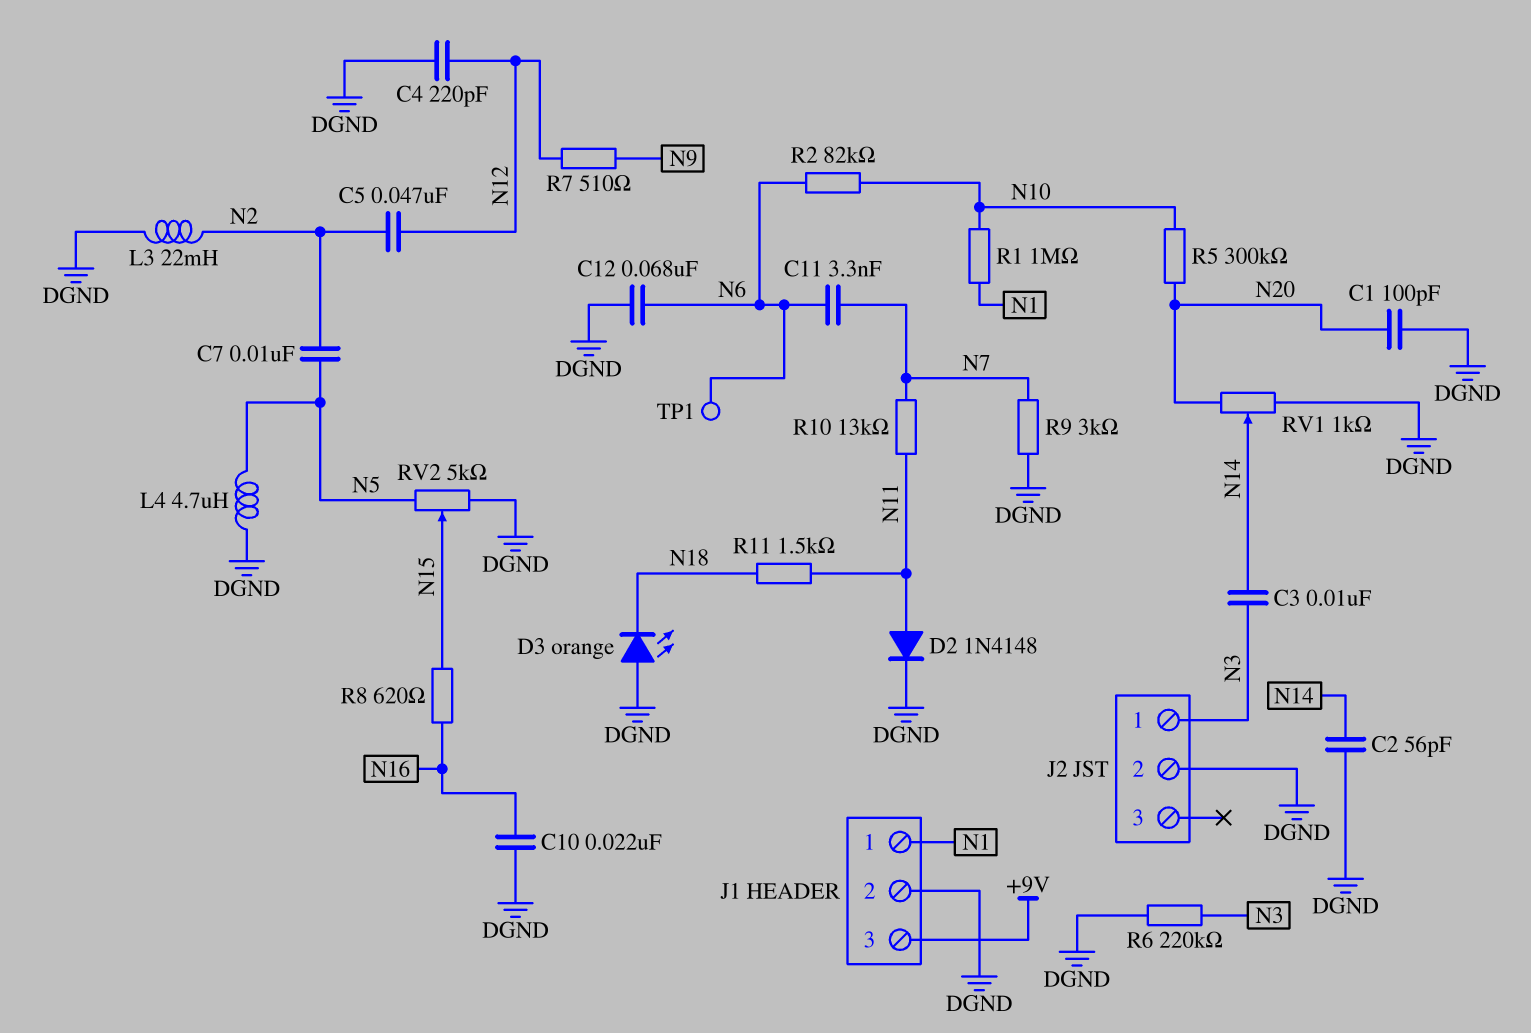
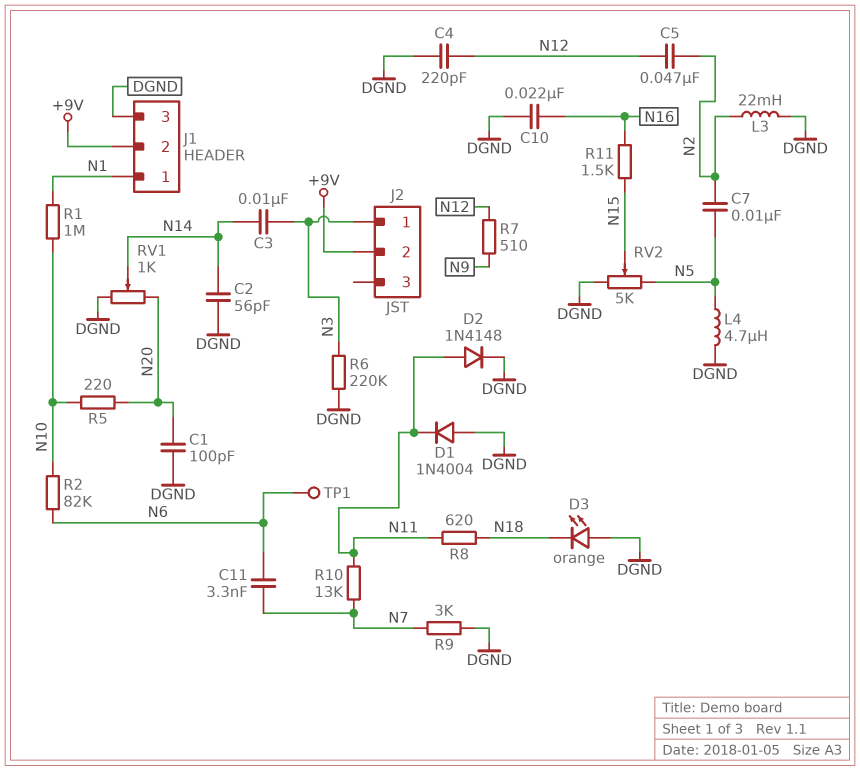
C12: 68nF (DGND, N6) -> none
D1: none -> diode 1N4004 (A DGND, K N11)
J1 pin 2: DGND -> +9V
J1 pin 3: +9V -> DGND
J2 pin 2: DGND -> +9V
R5: 300k (N10, N20) -> 220 (N10, N20)
R8: 620 (N15, N16) -> 620 (N11, N18)
R11: 1.5k (N11, N18) -> 1.5k (N15, N16)

